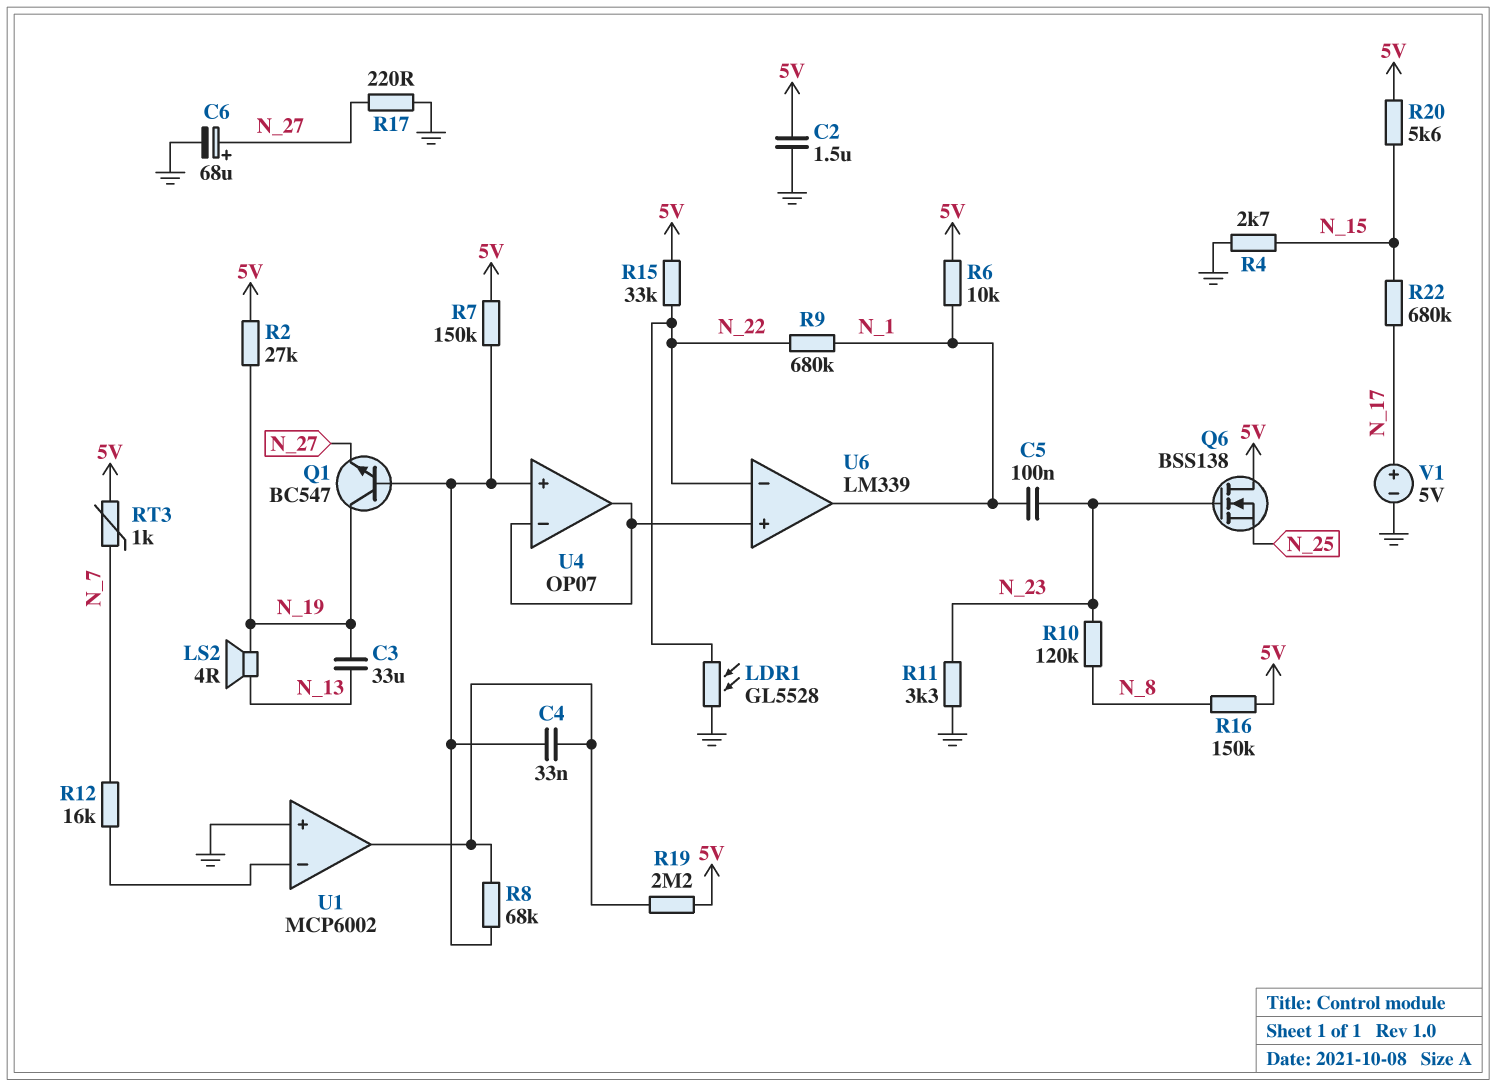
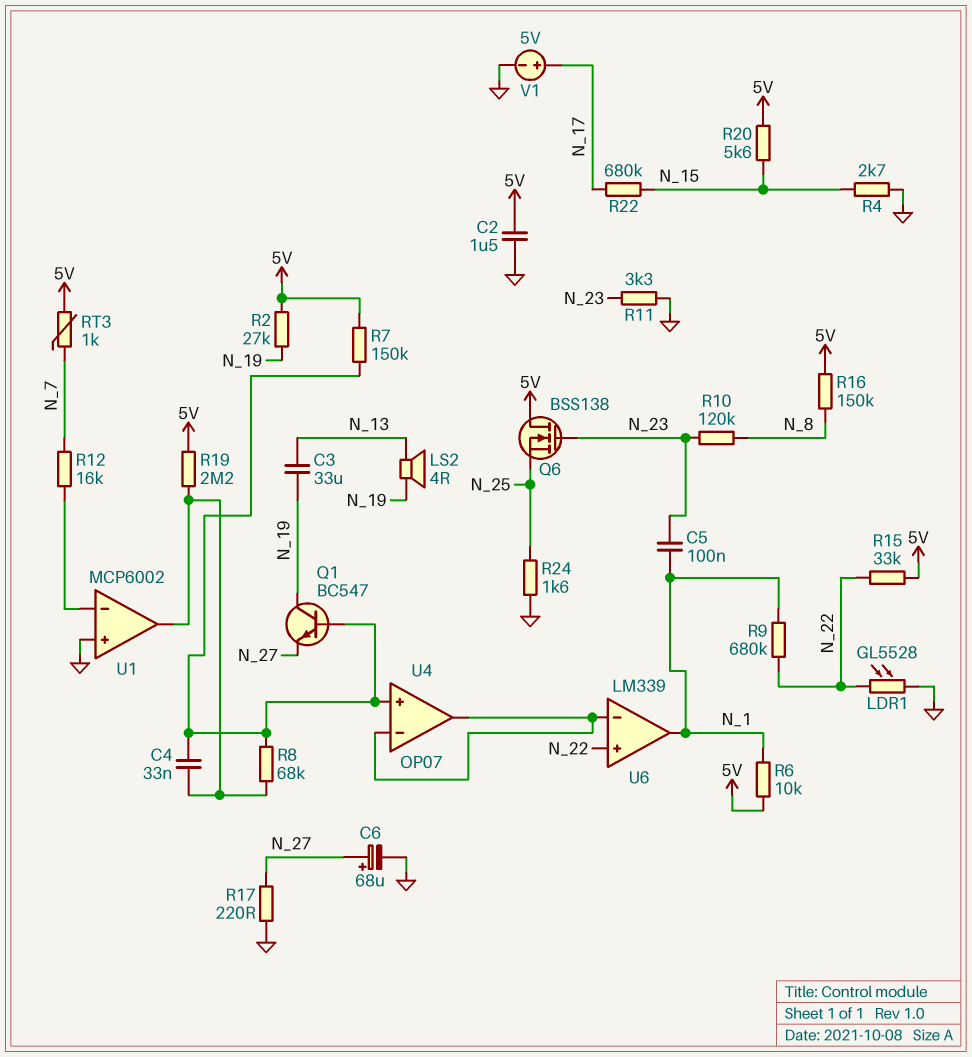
R24: none -> 1.6k (GND, N_25)
U6 pin in+: U4/in- -> N_22
U6 pin in-: N_22 -> U4/in-

